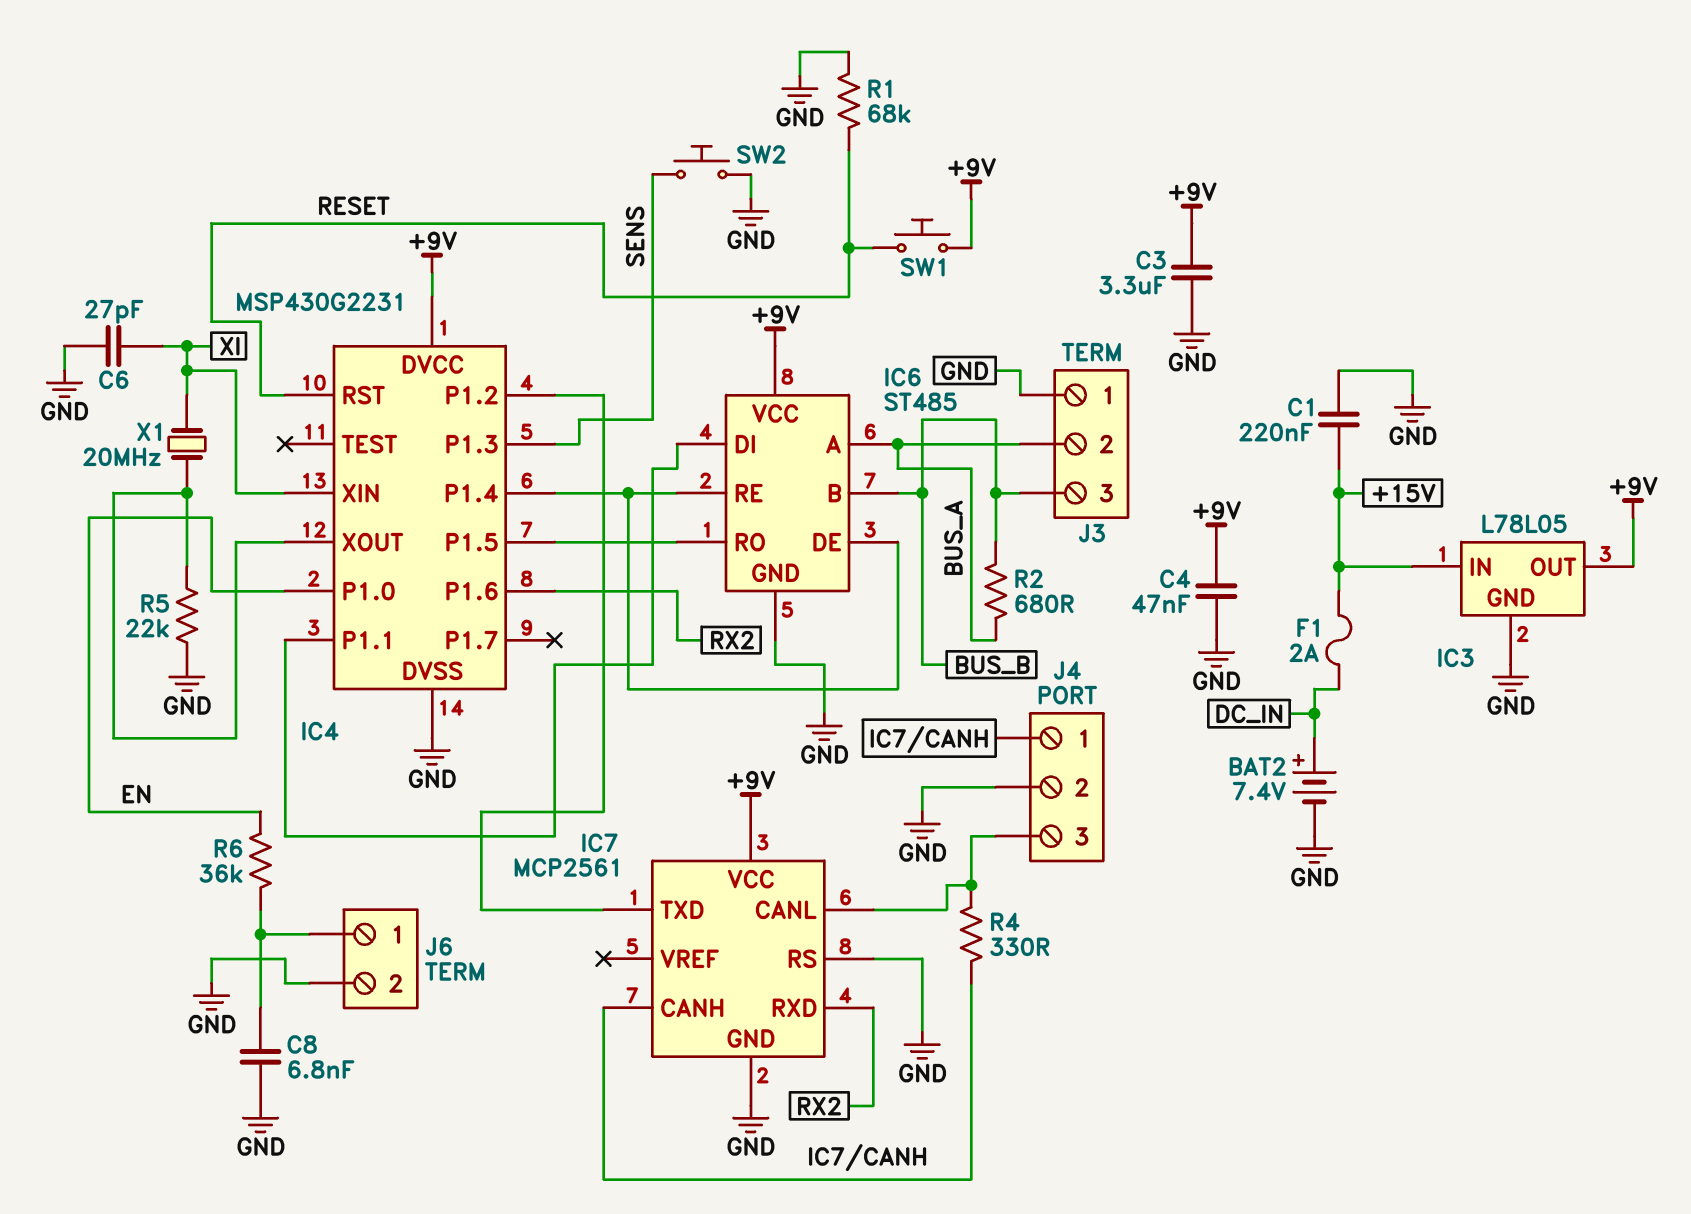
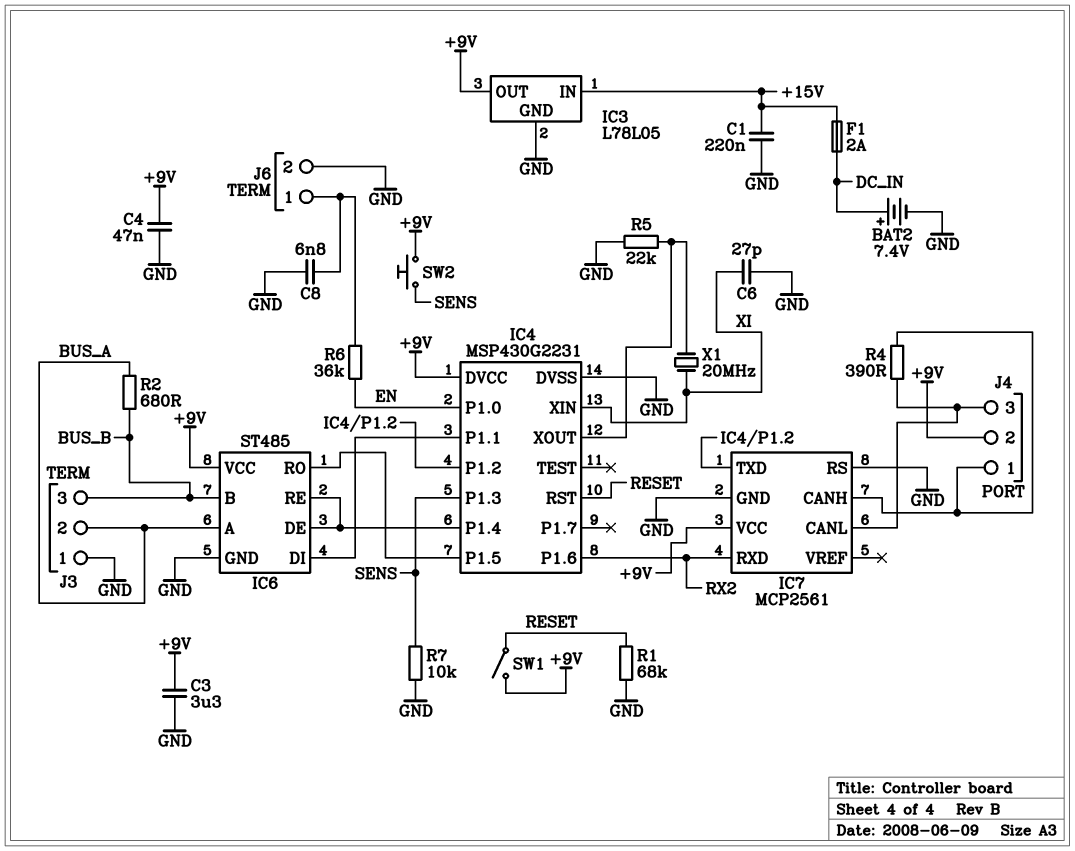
J4 pin 2: GND -> +9V
R4: 330 (IC7/CANH, IC7/CANL) -> 390 (IC7/CANH, IC7/CANL)
R7: none -> 10k (GND, SENS)
SW1: button (+9V, RESET) -> switch (+9V, RESET)
SW2: button (GND, SENS) -> button (+9V, SENS)

